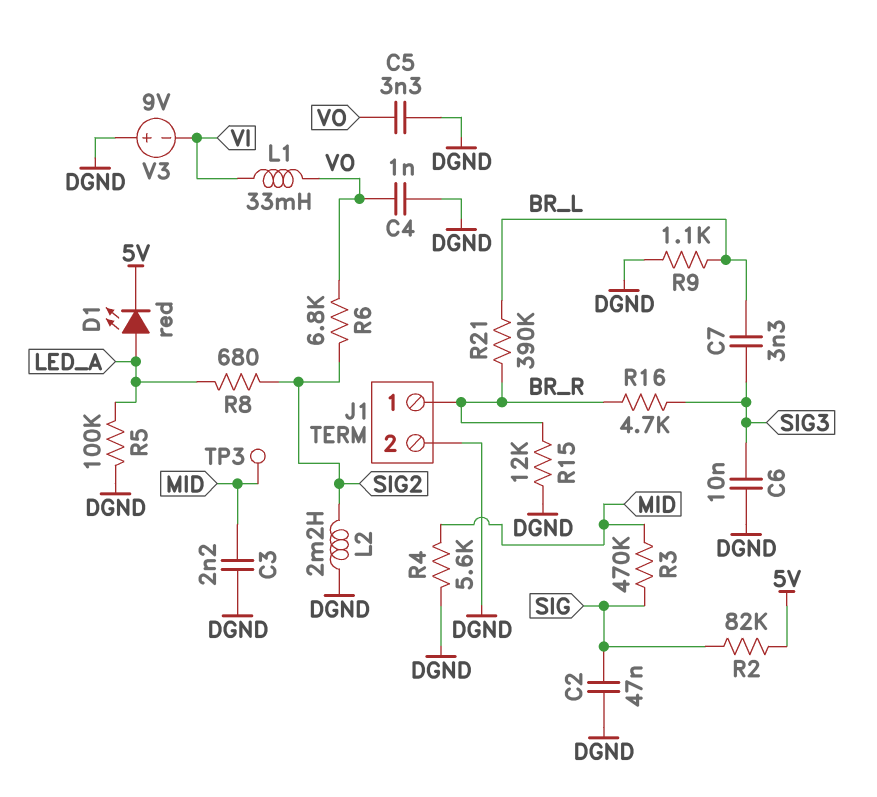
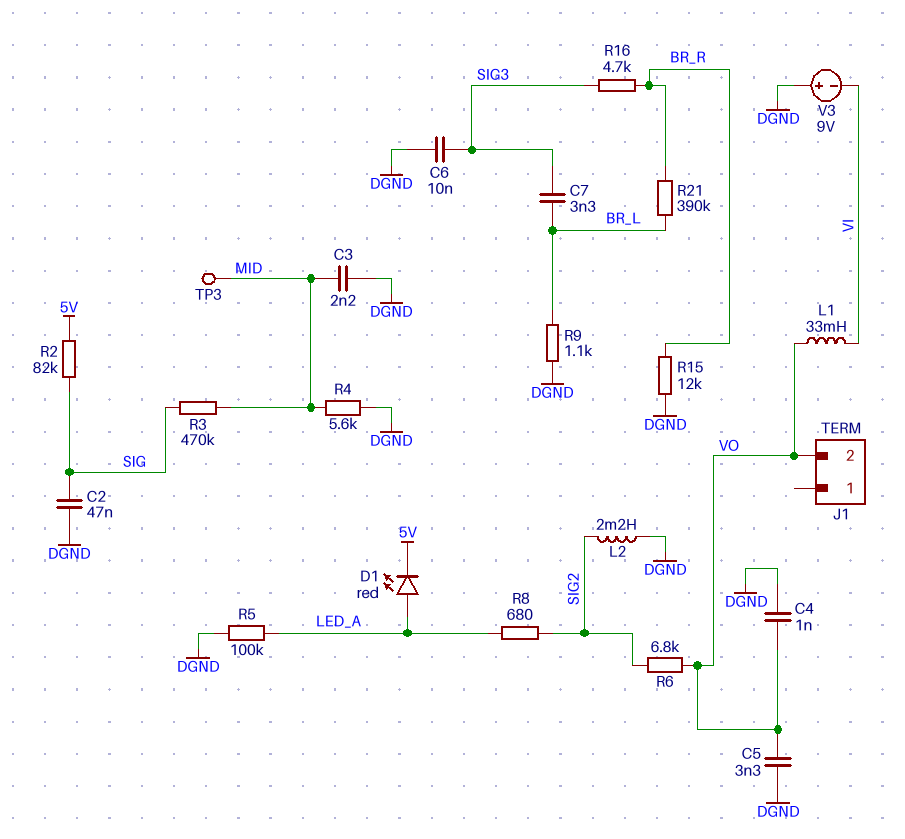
J1 pin 1: BR_R -> none
J1 pin 2: DGND -> VO

